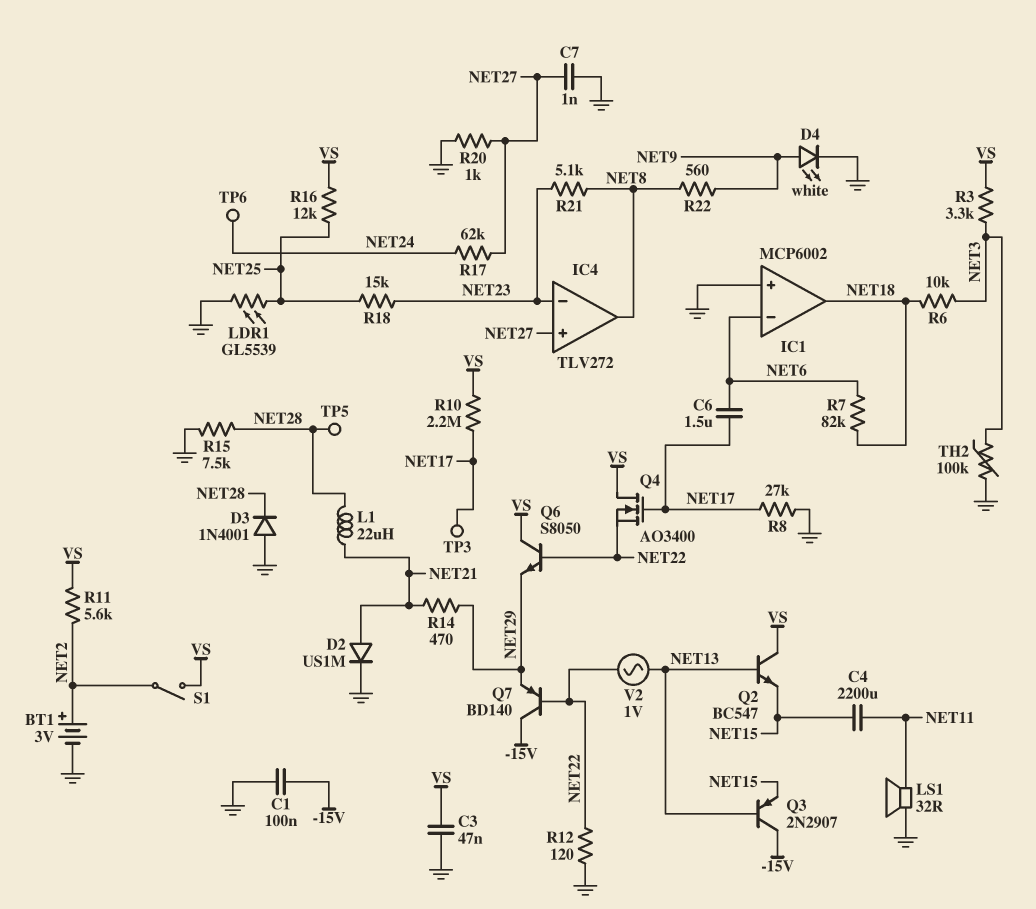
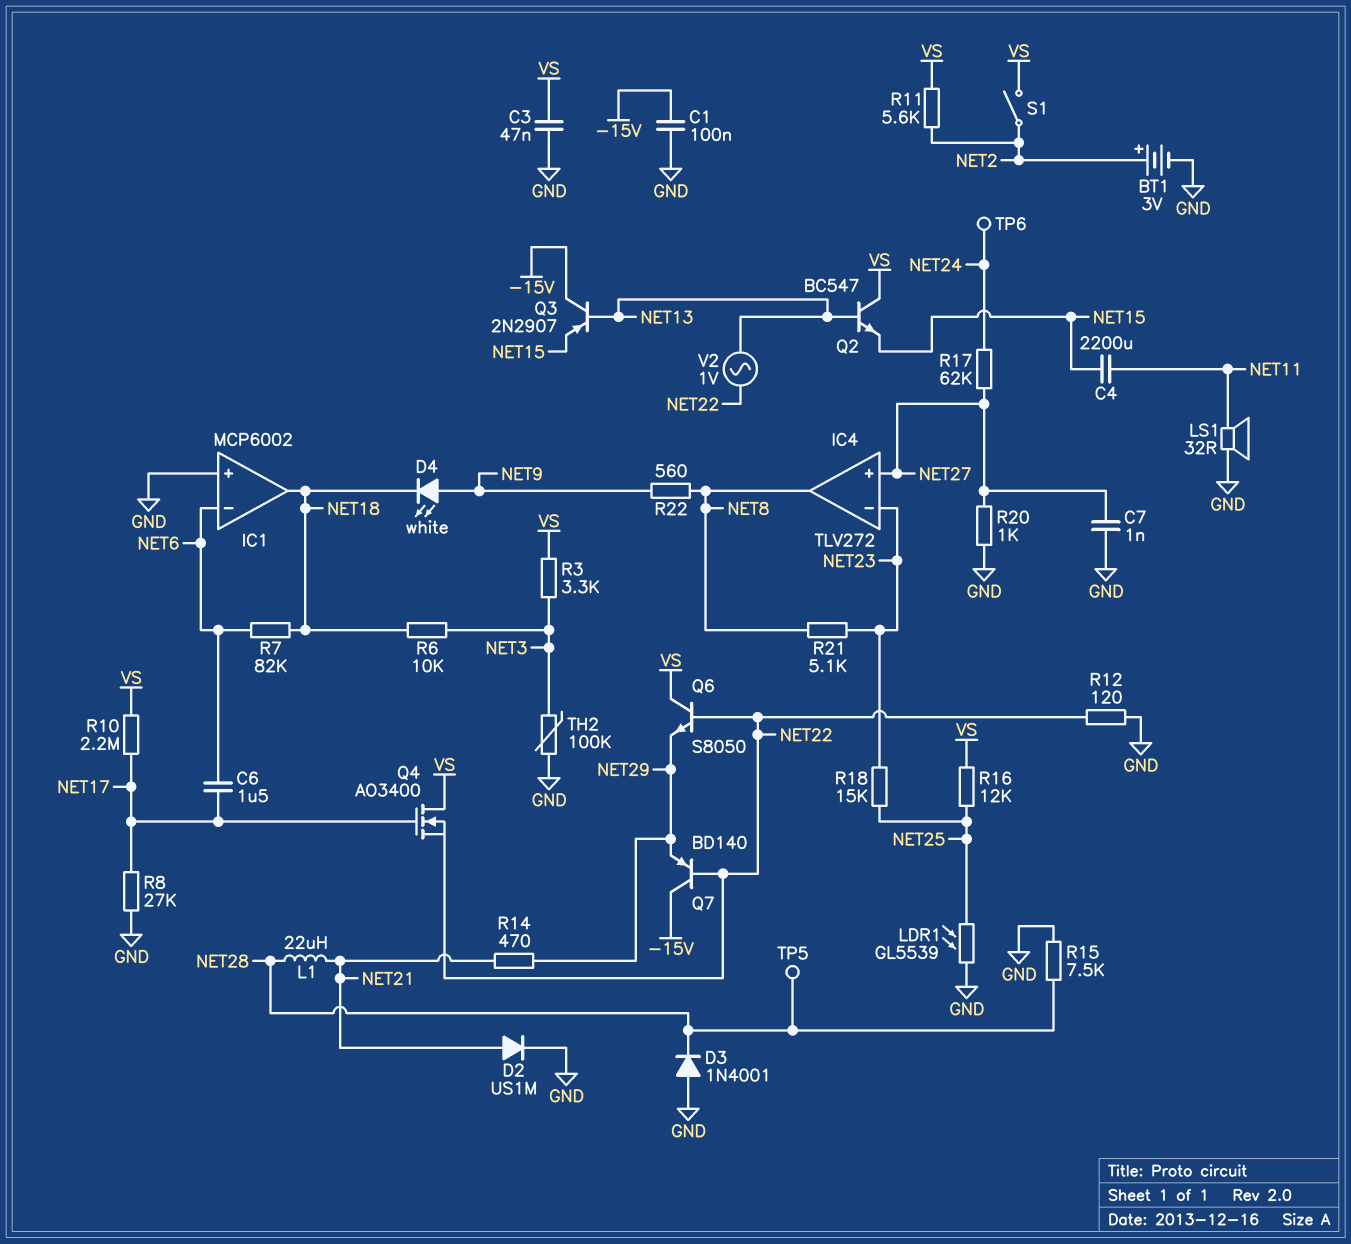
D4: LED white (A NET9, K GND) -> LED white (A NET9, K NET18)
TP3: test point (NET17) -> none

